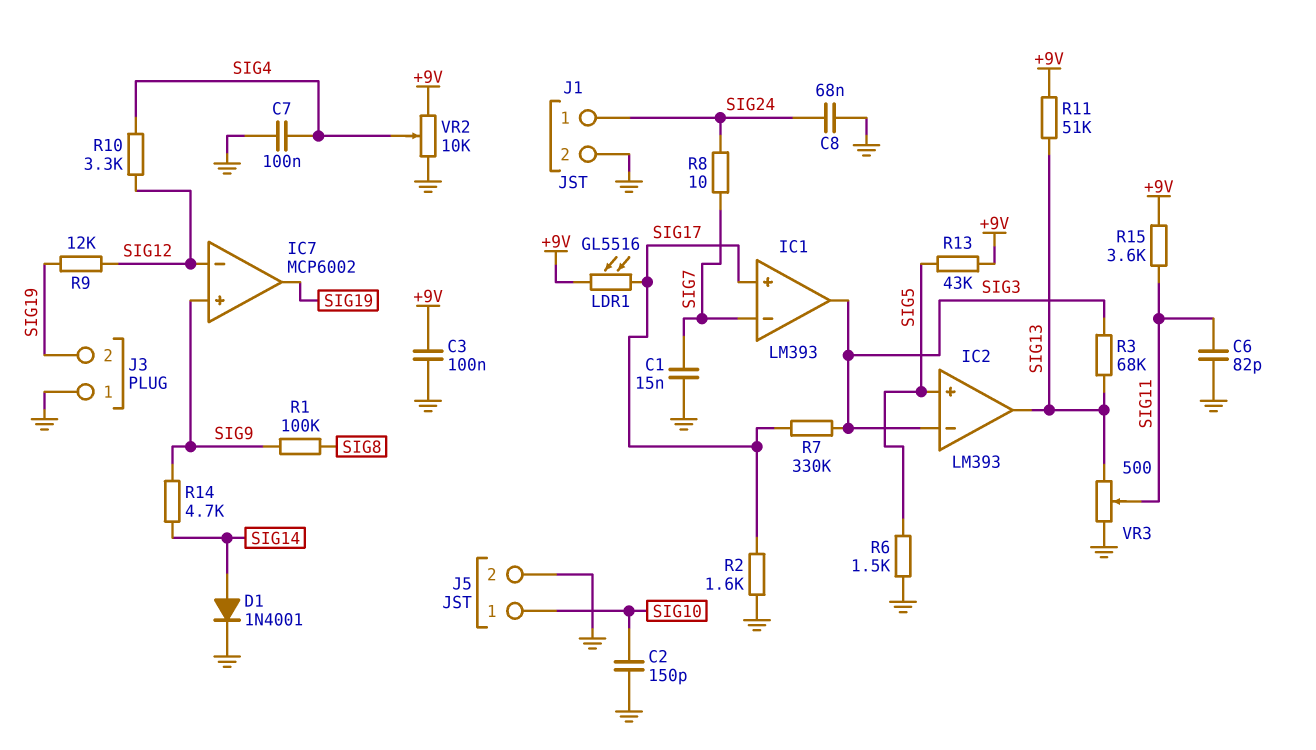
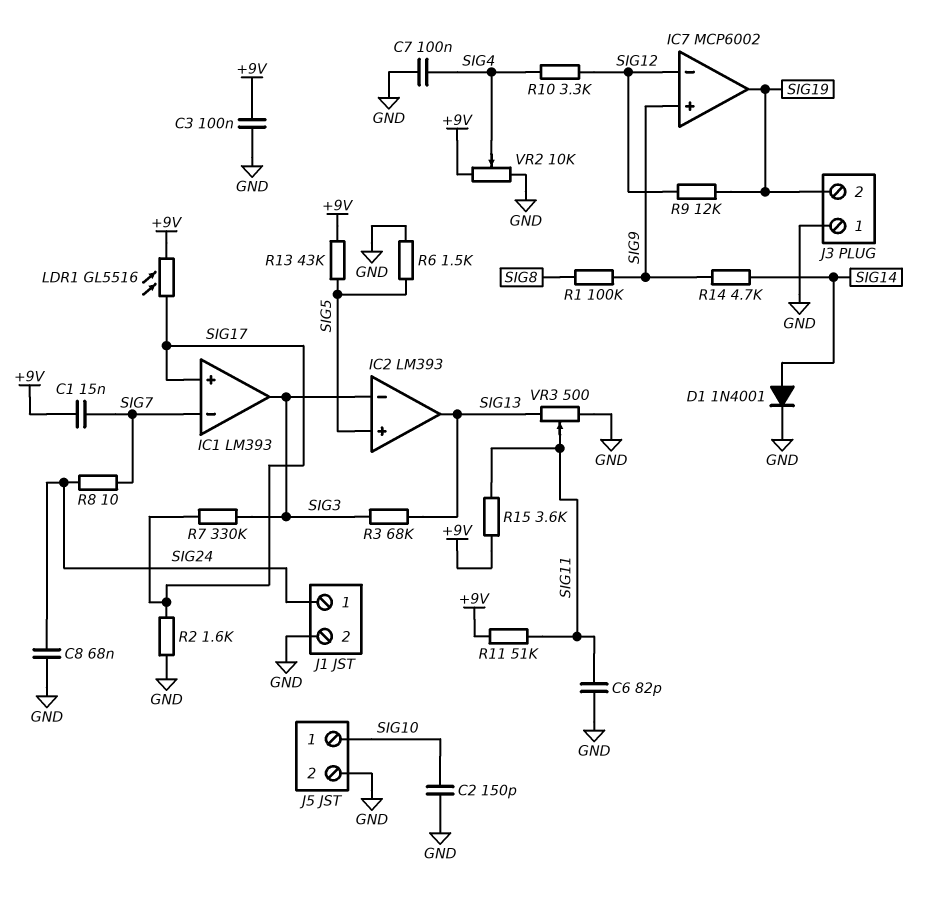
C1: 15nF (GND, SIG7) -> 15nF (+9V, SIG7)
R11: 51k (+9V, SIG13) -> 51k (+9V, SIG11)

